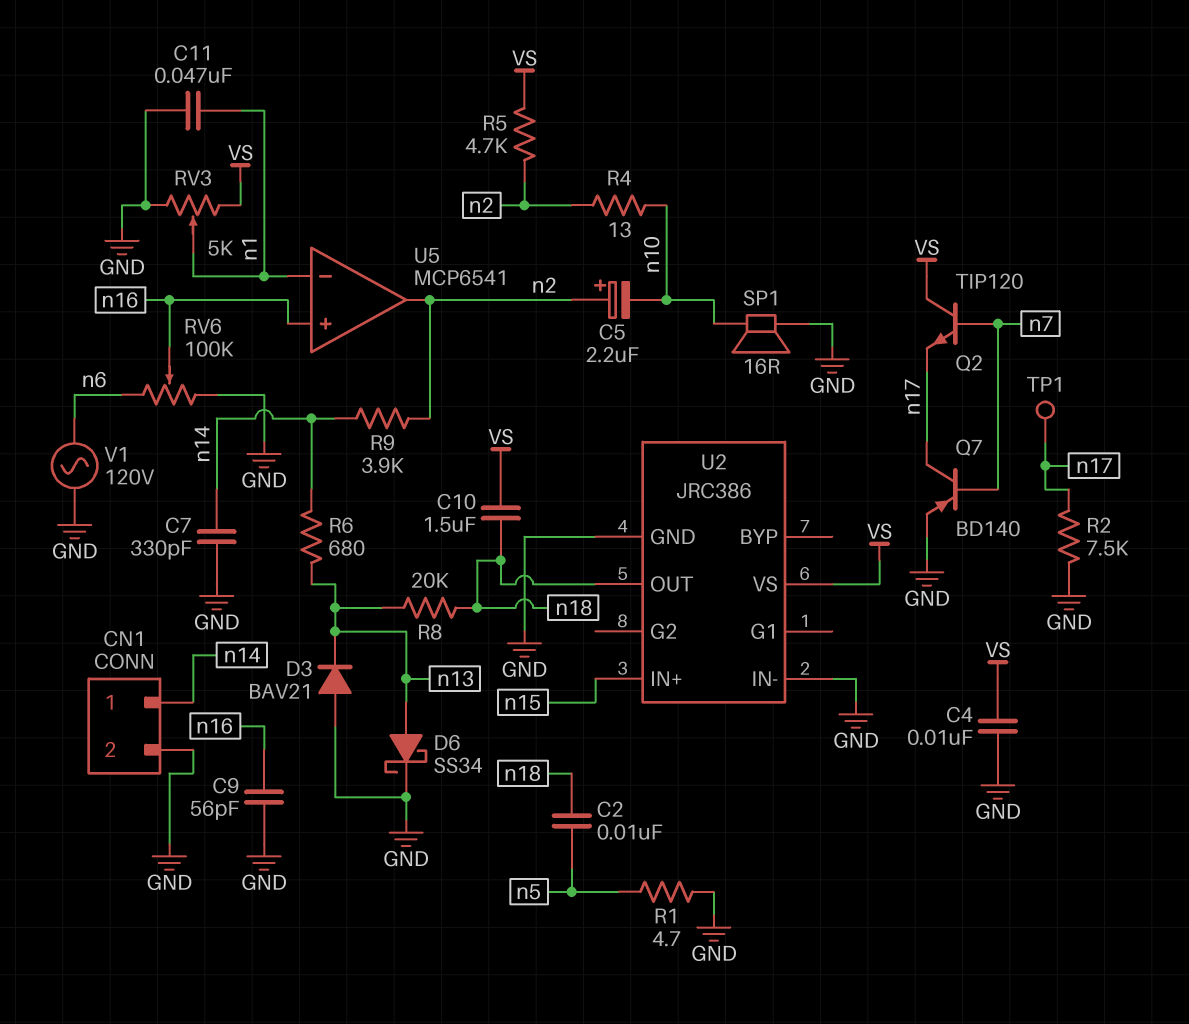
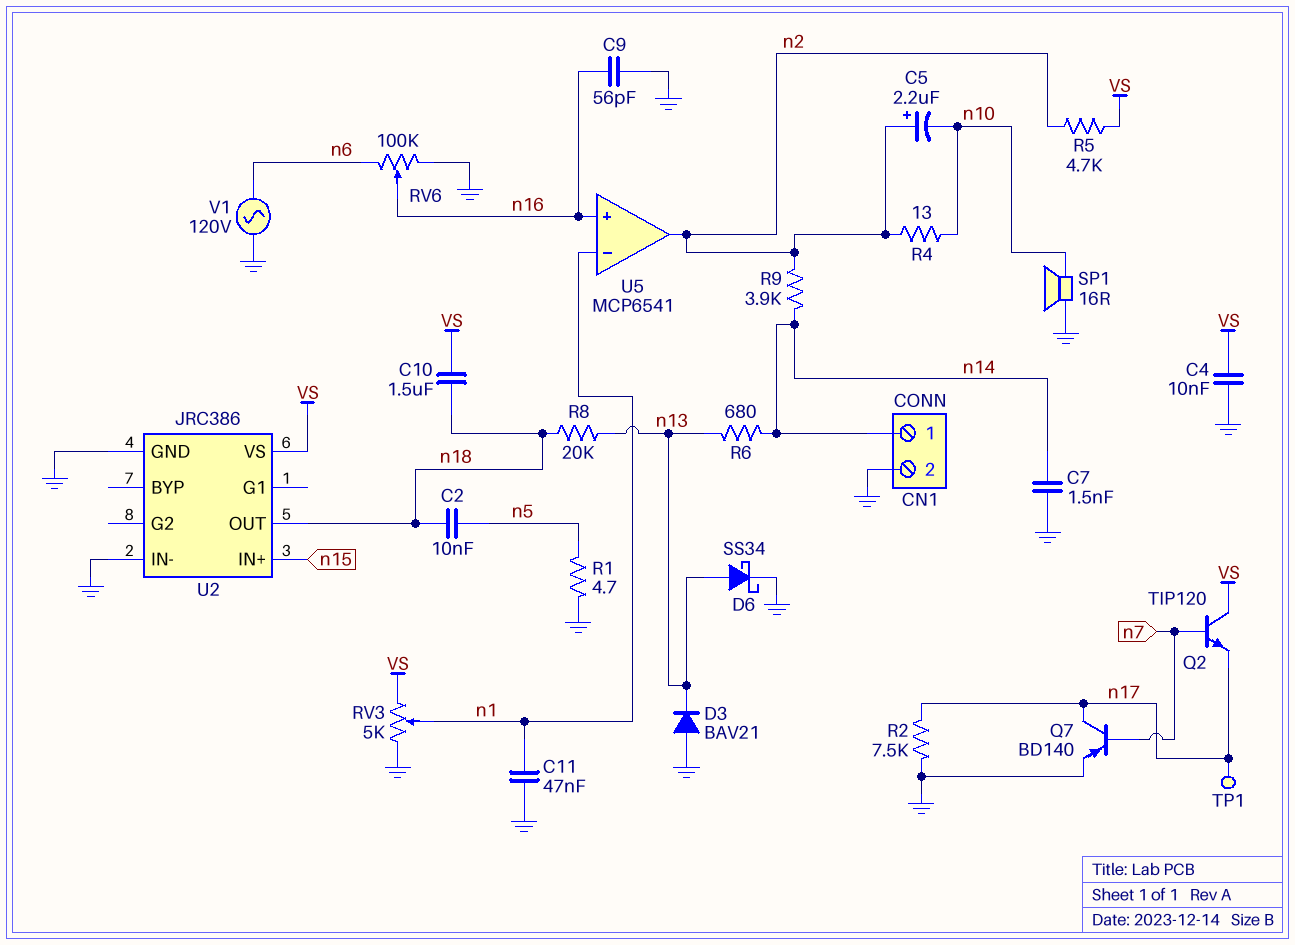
C7: 330pF (GND, n14) -> 1.5nF (GND, n14)

